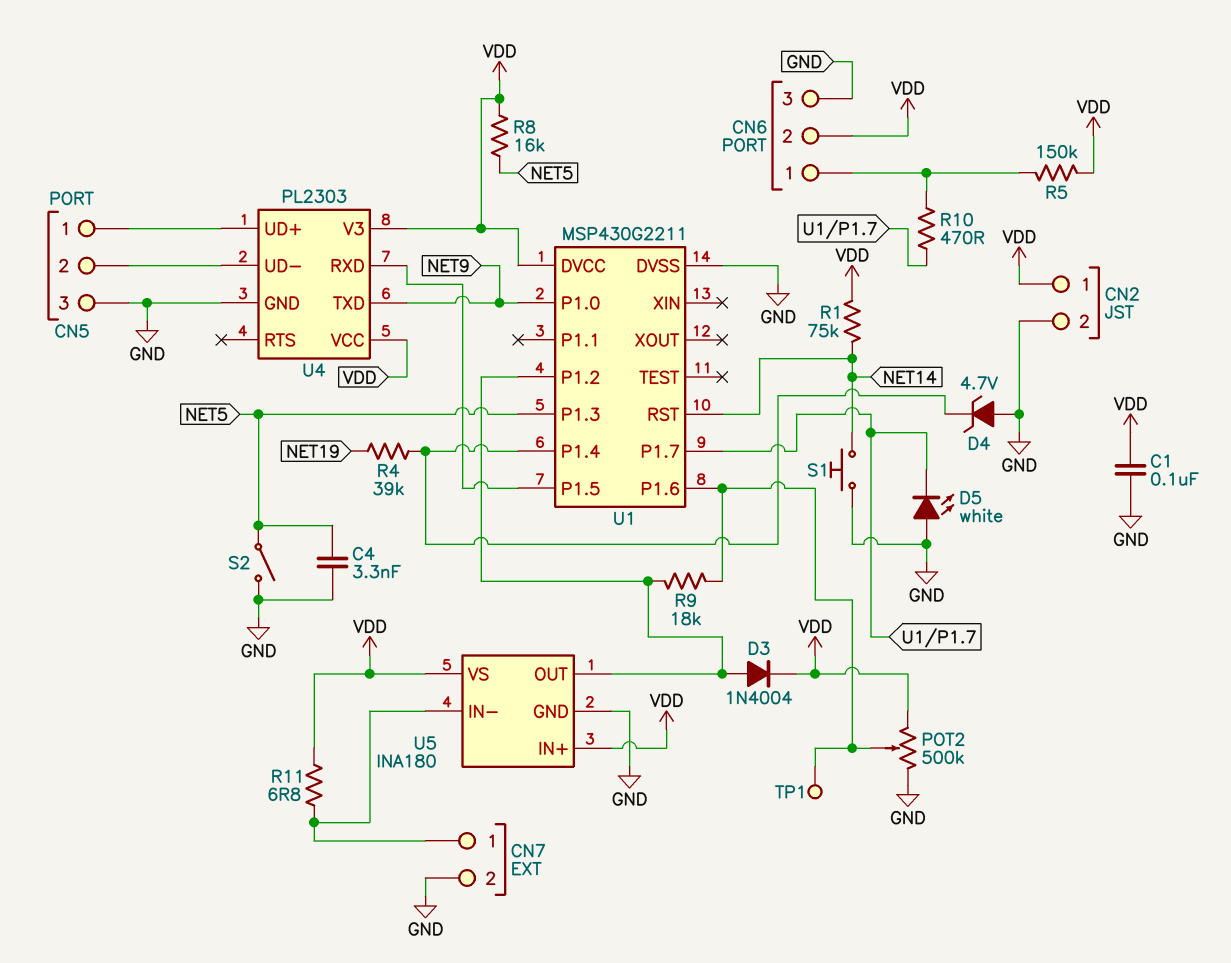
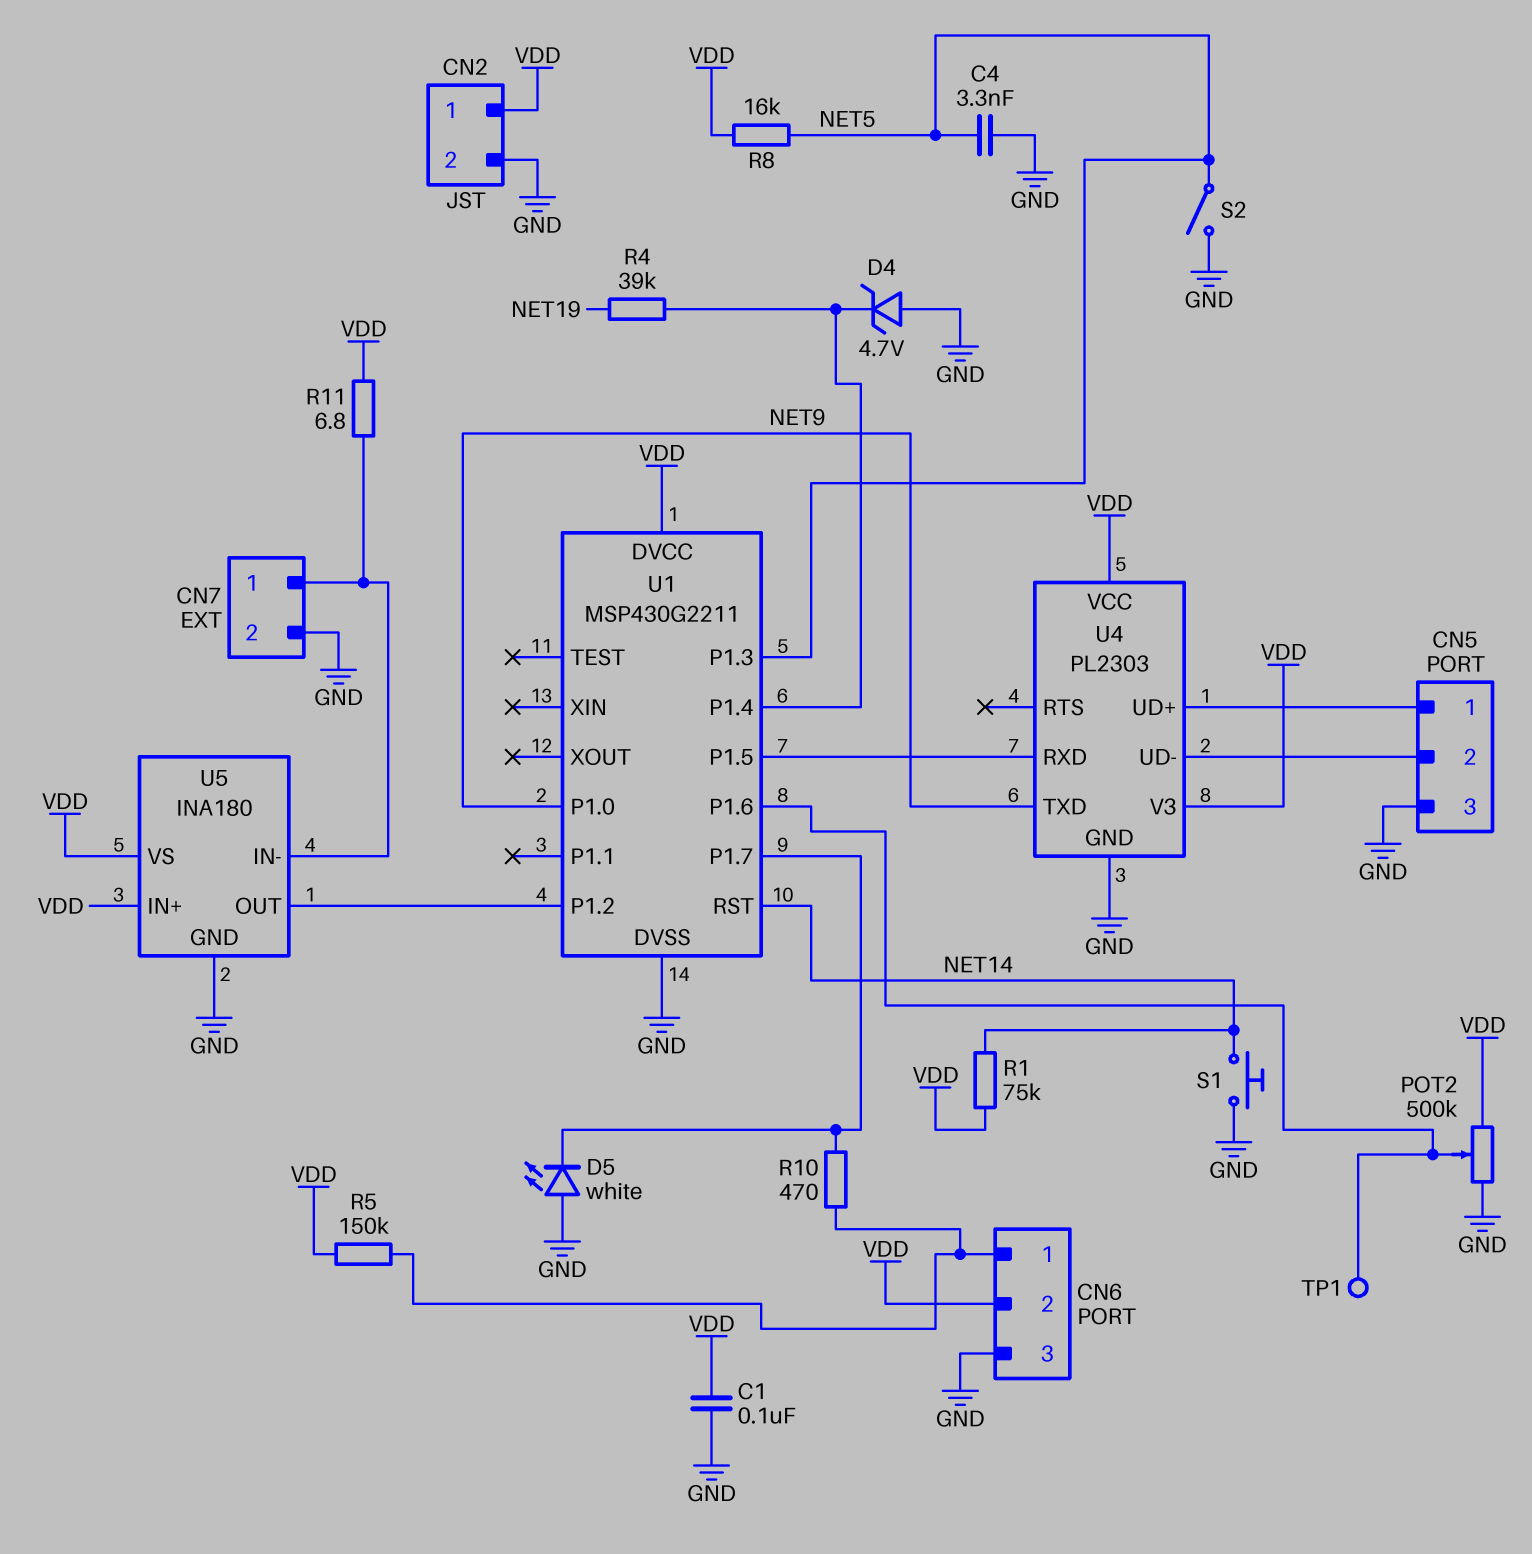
D3: diode 1N4004 (A U1/P1.2, K VDD) -> none
R9: 18k (U1/P1.2, U1/P1.6) -> none

